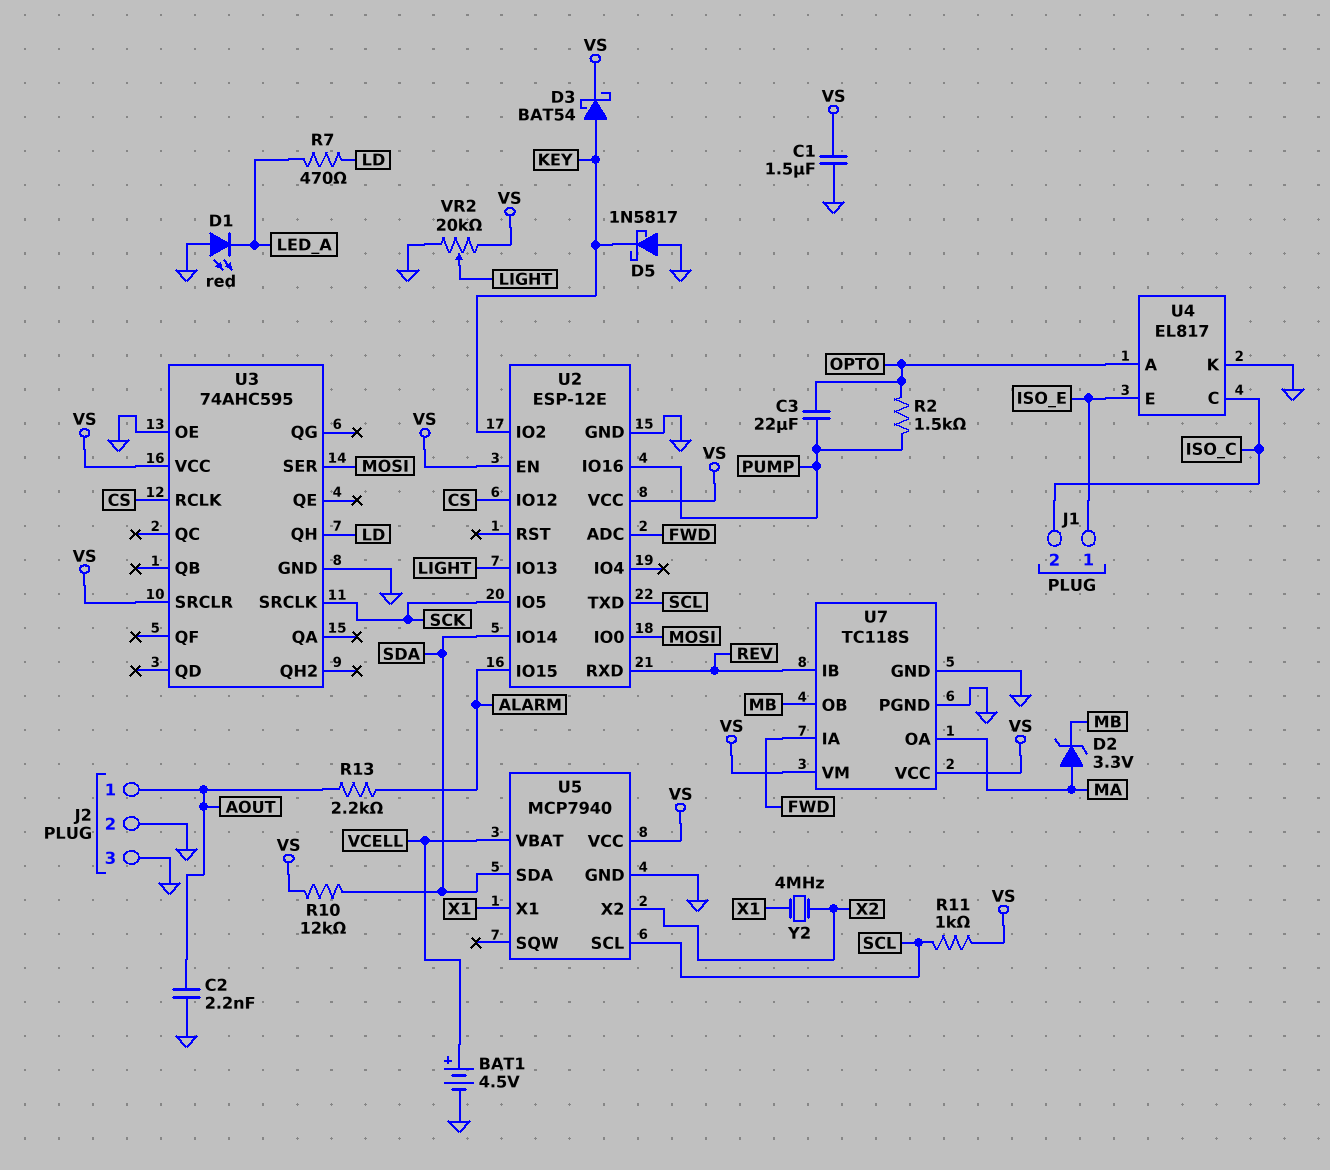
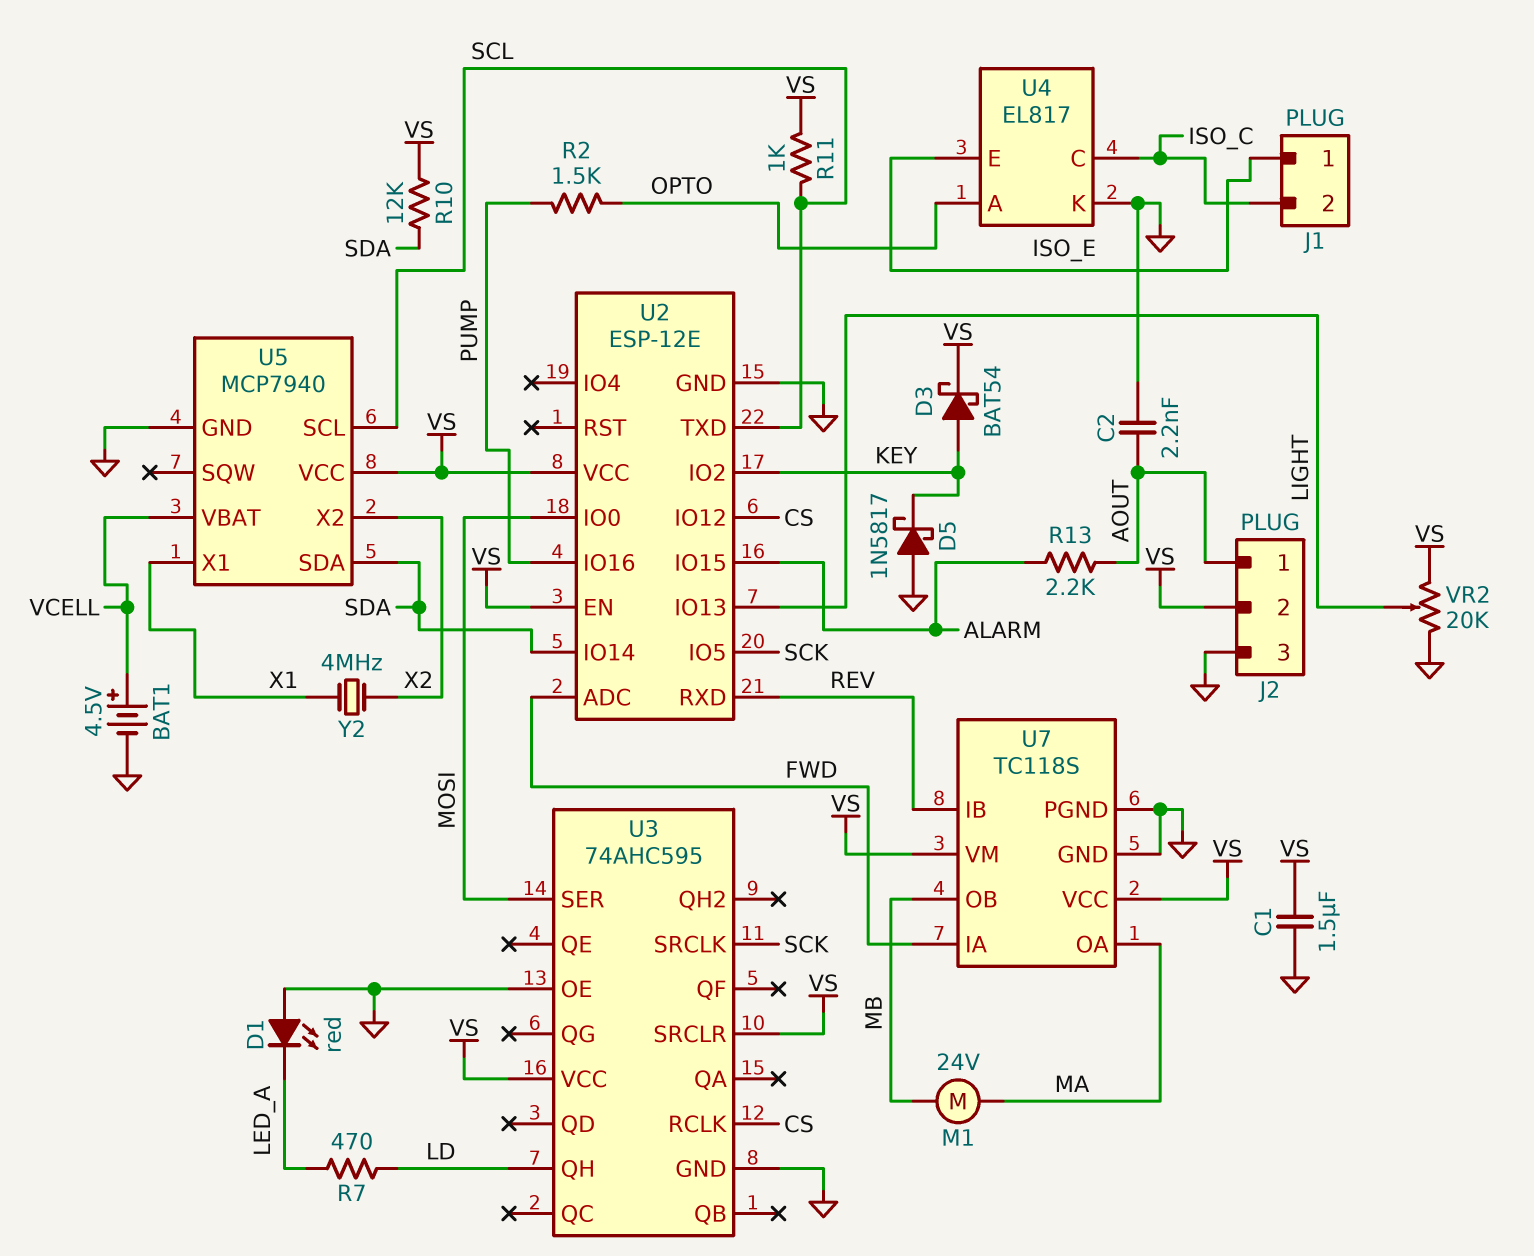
C3: 22uF (OPTO, PUMP) -> none
D2: zener 3.3V (A MA, K MB) -> none
J2 pin 2: GND -> VS
M1: none -> motor 24V (MA, MB)

